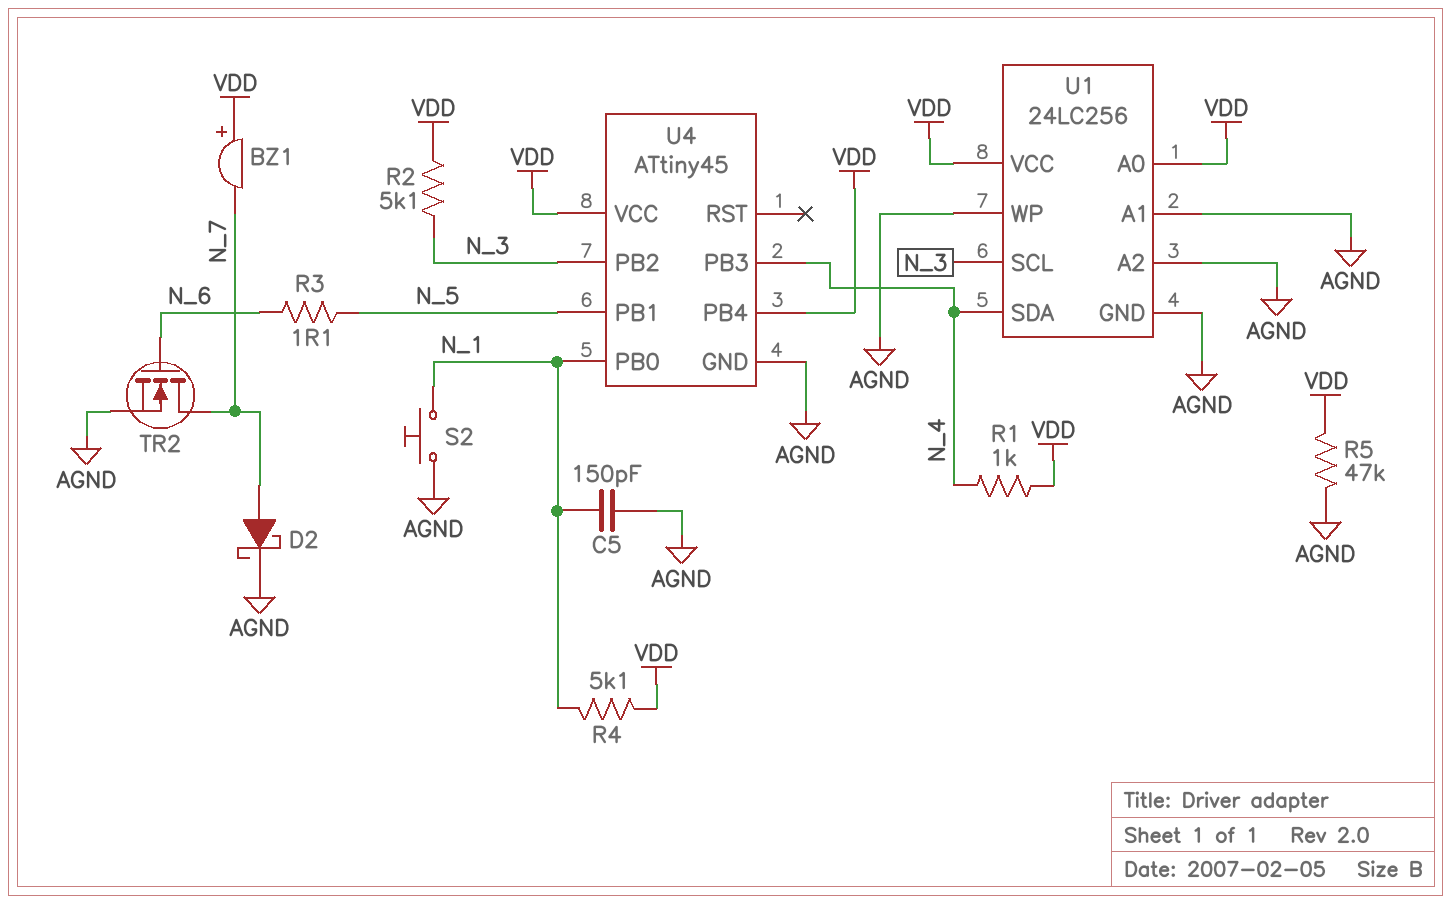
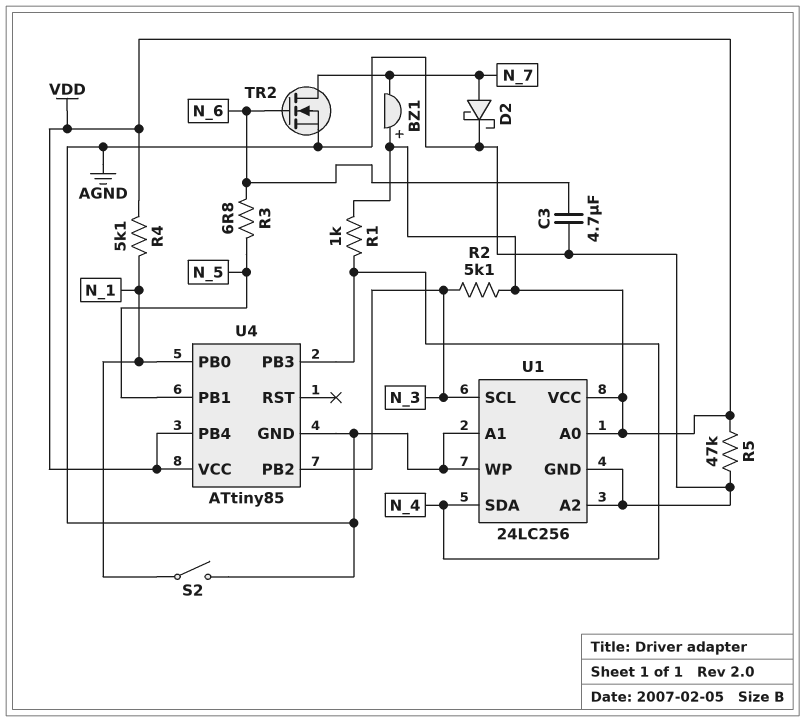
C3: none -> 4.7uF (AGND, N_6)
C5: 150pF (AGND, N_1) -> none
R3: 1.1 (N_5, N_6) -> 6.8 (N_5, N_6)
S2: button (AGND, N_1) -> switch (AGND, N_1)
U4: ATtiny45 -> ATtiny85

